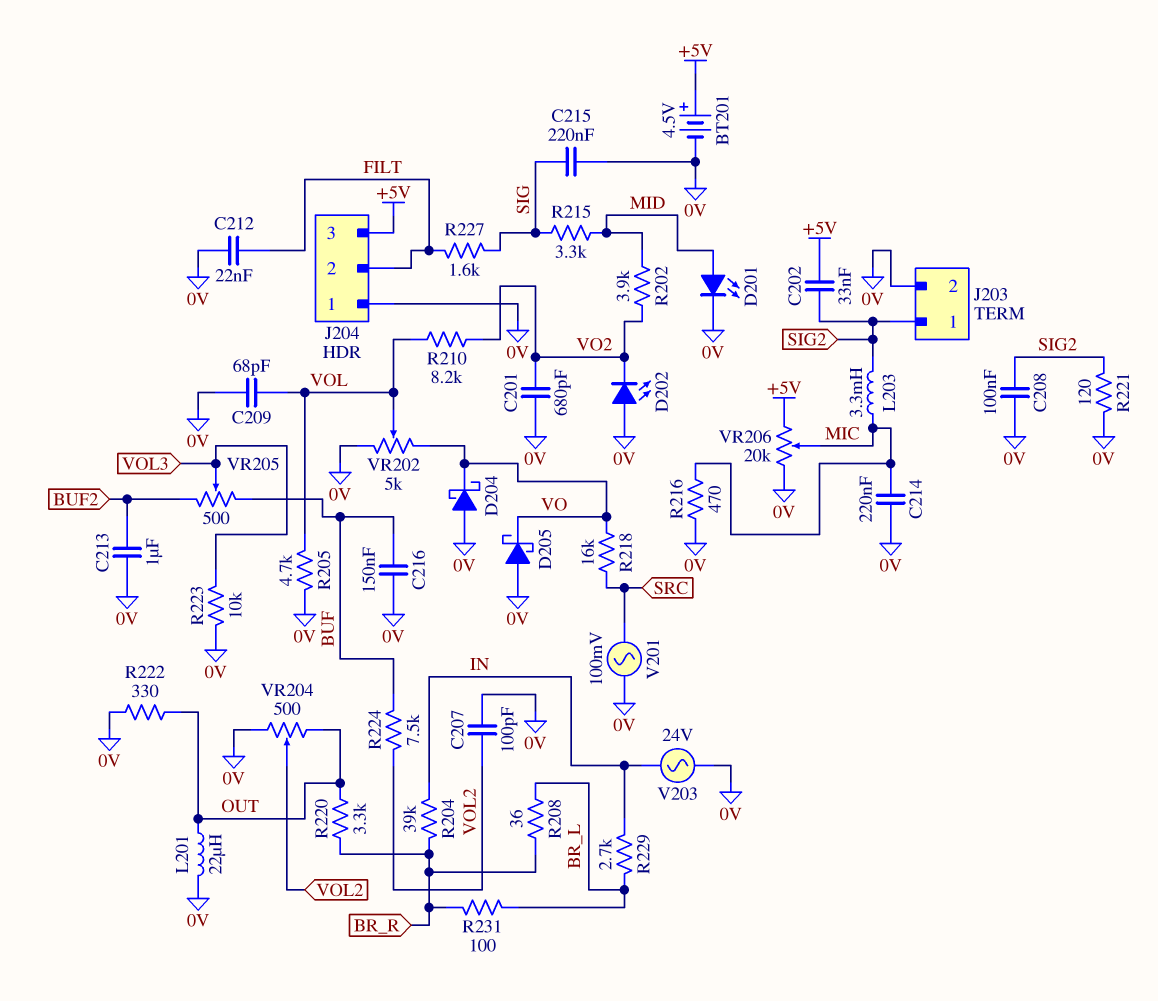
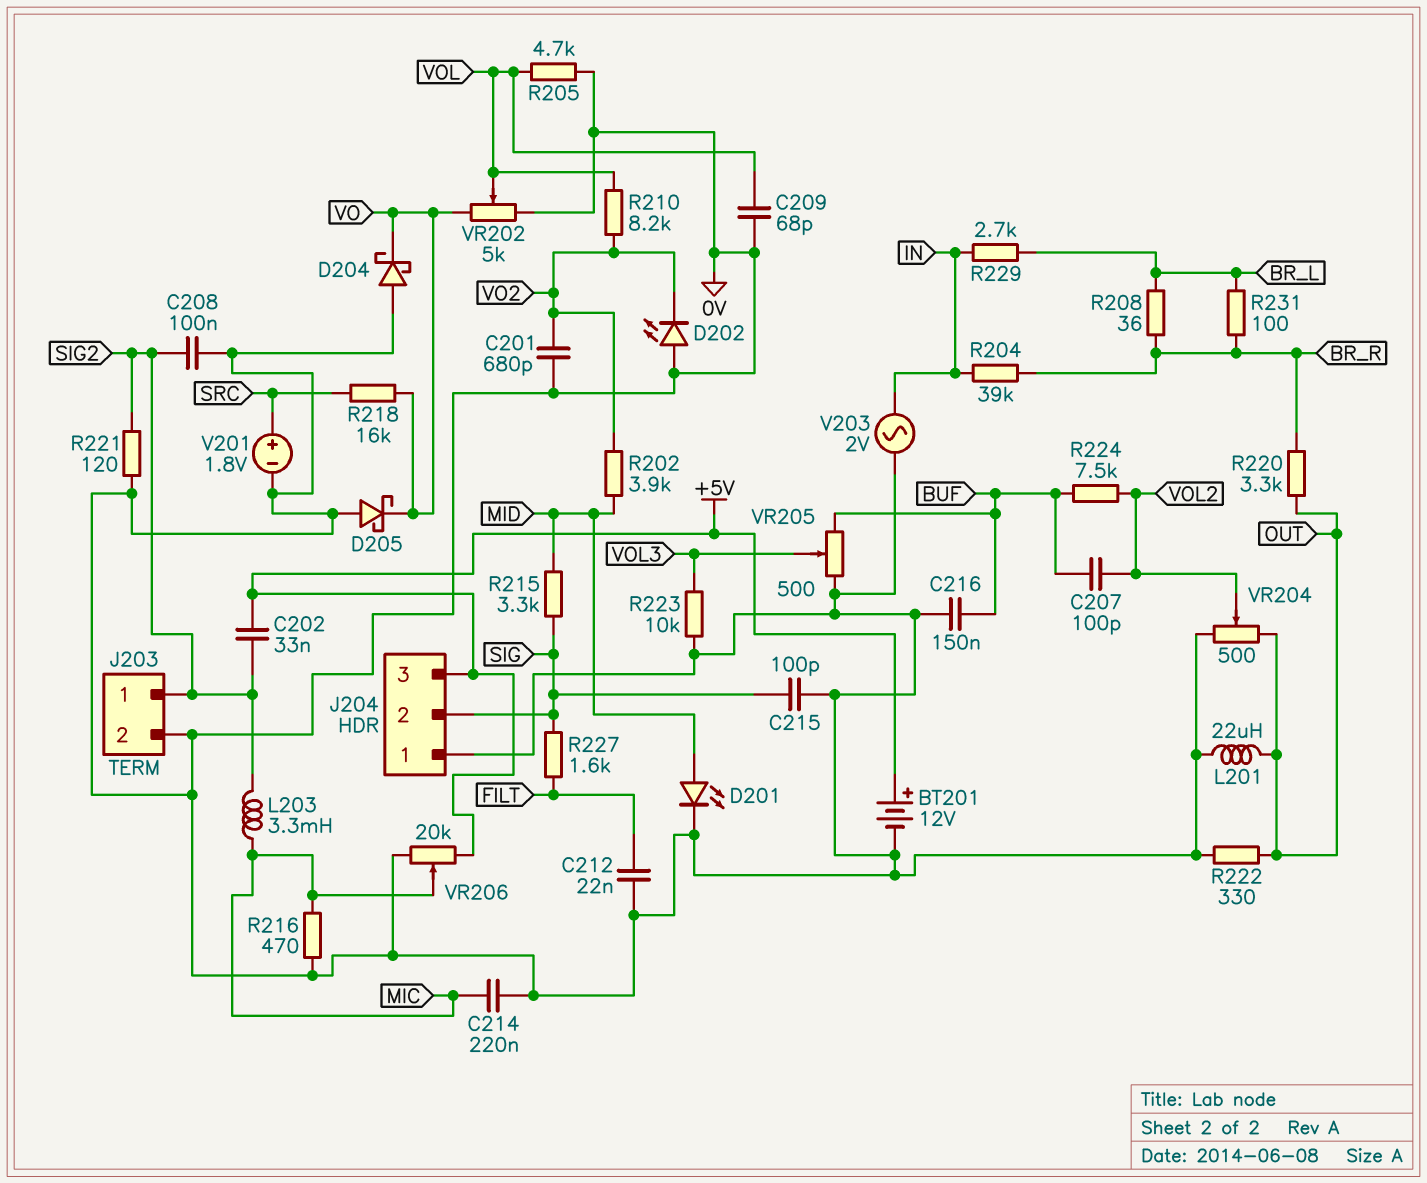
BT201: 4.5V (plus +5V, minus 0V) -> 12V (plus +5V, minus 0V)
C207: 100pF (0V, VOL2) -> 100pF (BUF, VOL2)
C213: 1uF (0V, BUF2) -> none
C215: 220nF (0V, SIG) -> 100pF (0V, SIG)
J204 pin 2: FILT -> SIG
V201: AC 100mV (0V, SRC) -> 1.8V (plus SRC, minus 0V)
V203: AC 24V (0V, IN) -> AC 2V (0V, IN)
VR205: 500 (BUF, BUF2, wiper VOL3) -> 500 (0V, BUF, wiper VOL3)

